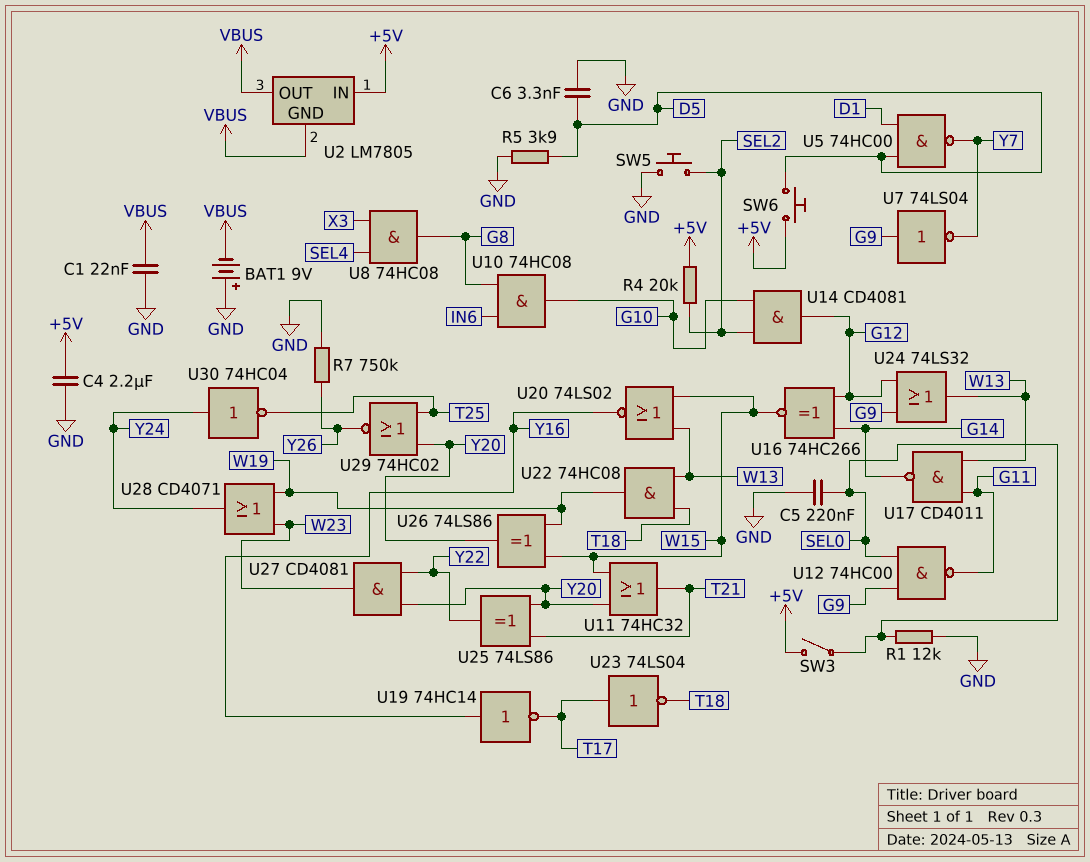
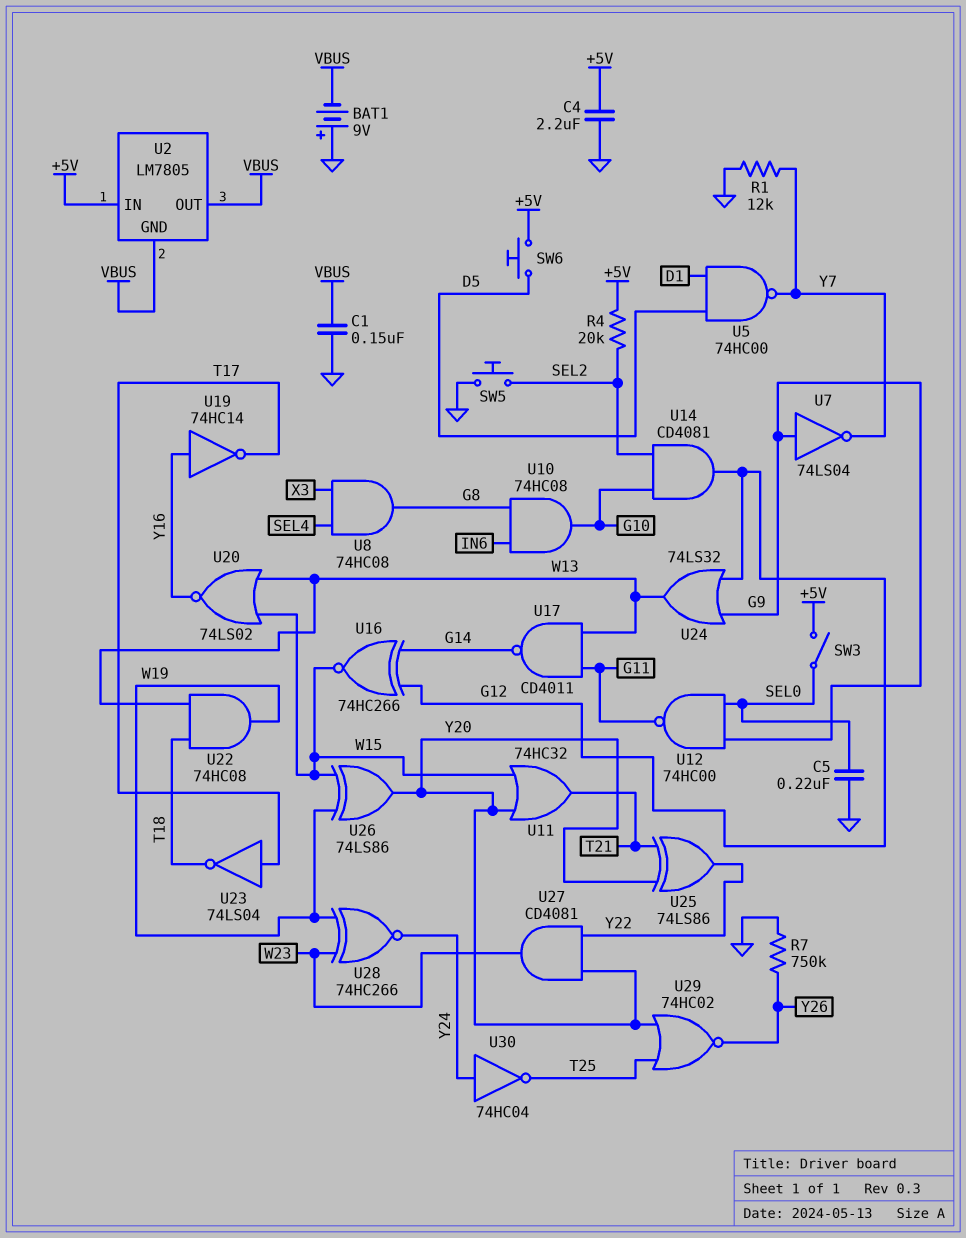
C1: 22nF (GND, VBUS) -> 150nF (GND, VBUS)
C6: 3.3nF (D5, GND) -> none
R1: 12k (GND, SEL0) -> 12k (GND, Y7)
R5: 3.9k (D5, GND) -> none
U28: OR CD4071 (in W19, in W23, out Y24) -> XNOR 74HC266 (in W19, in W23, out Y24)

